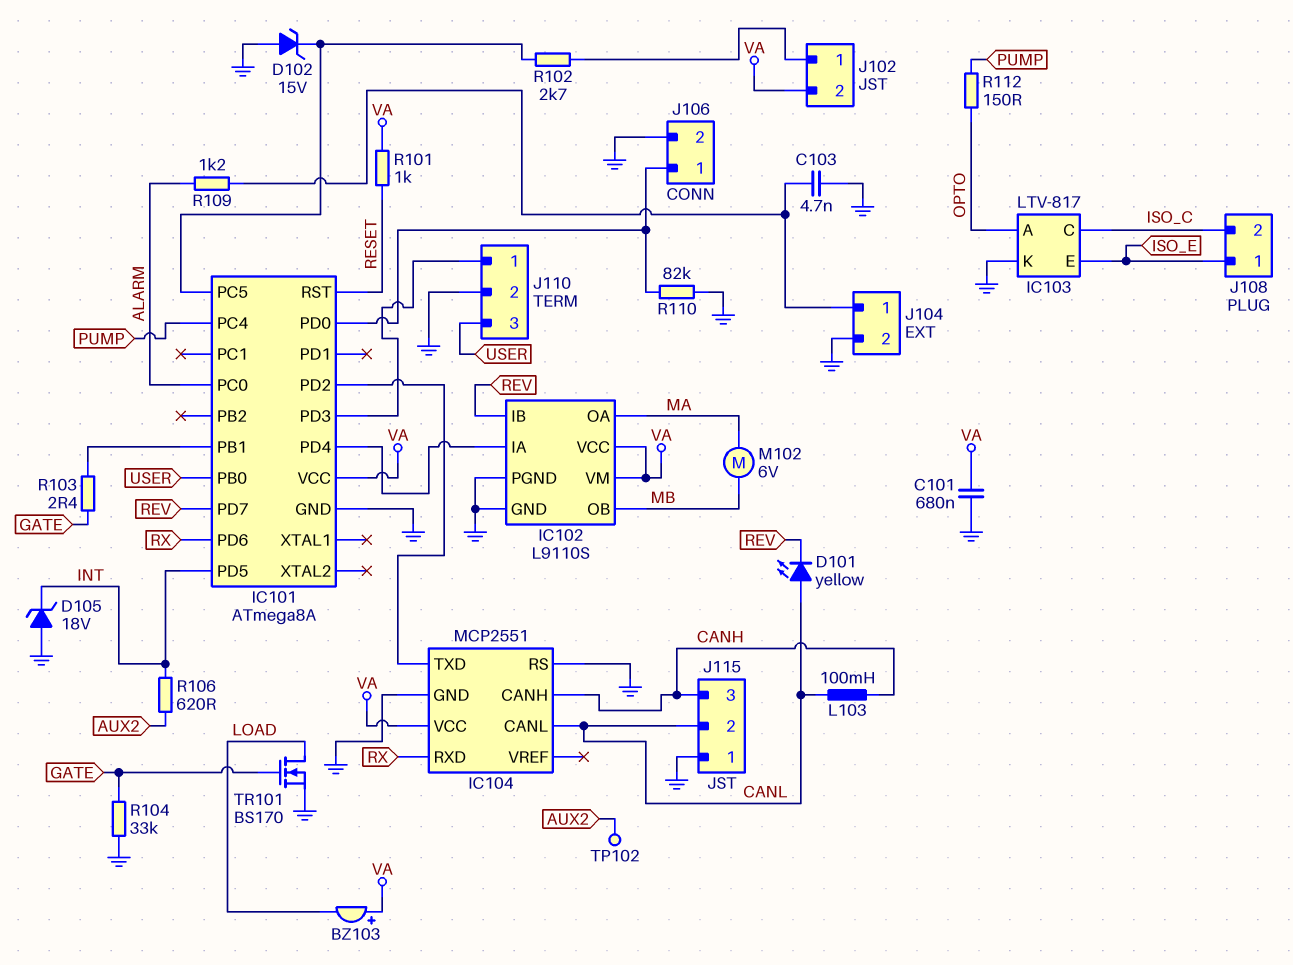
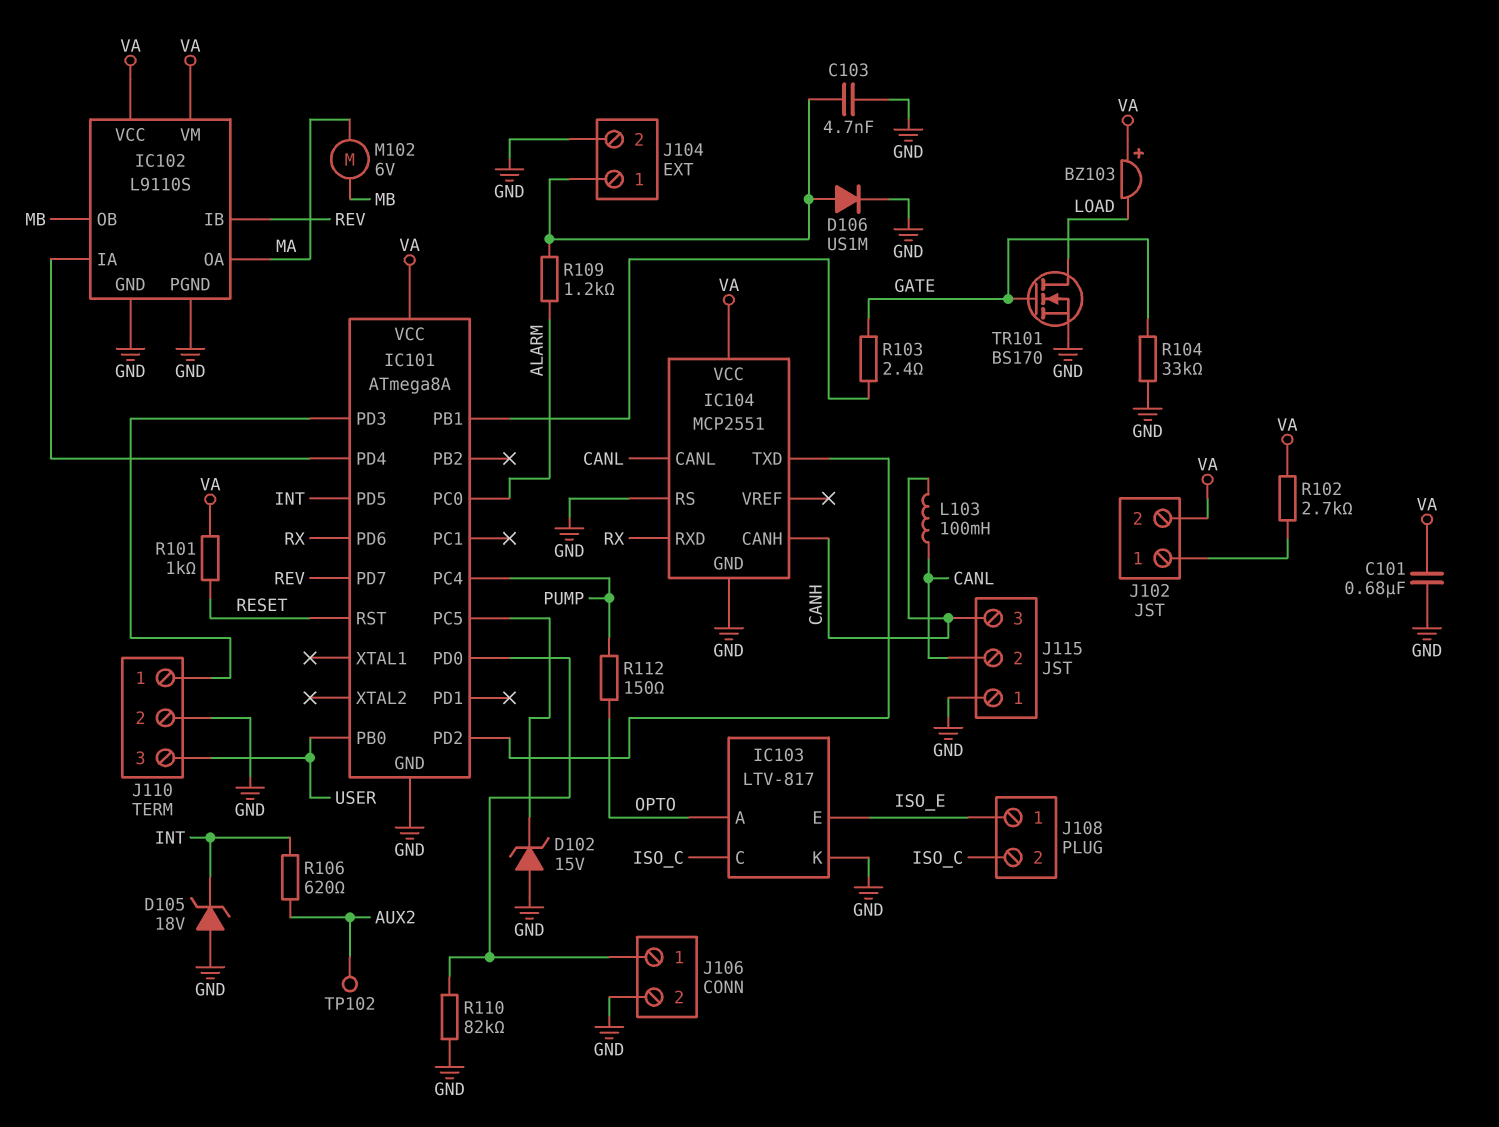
D101: LED yellow (A CANL, K REV) -> none
D106: none -> diode US1M (A J104/1, K GND)
R102: 2.7k (IC101/PC5, J102/1) -> 2.7k (J102/1, VA)

